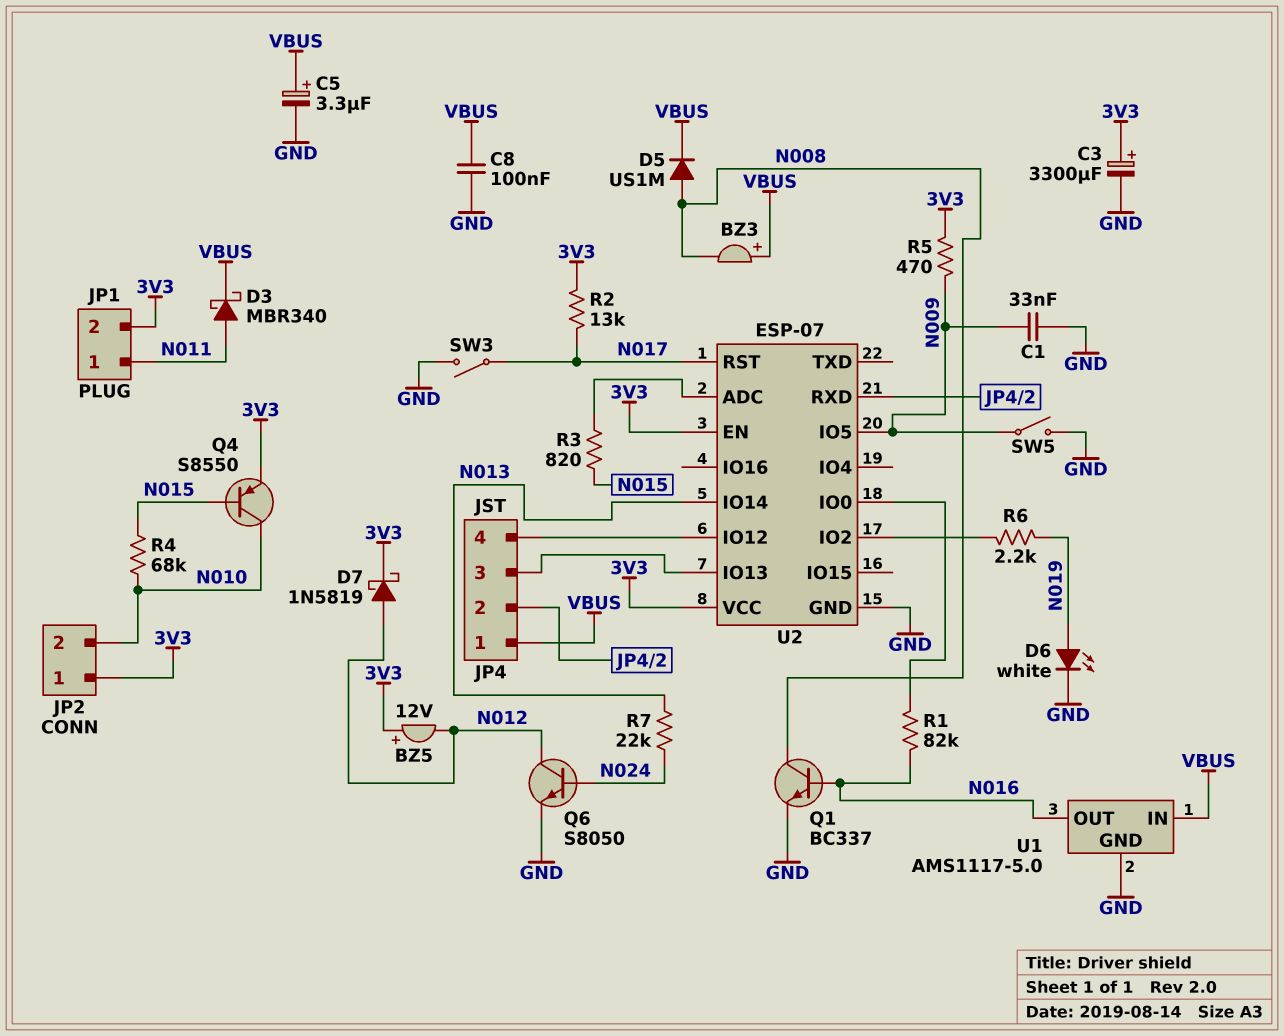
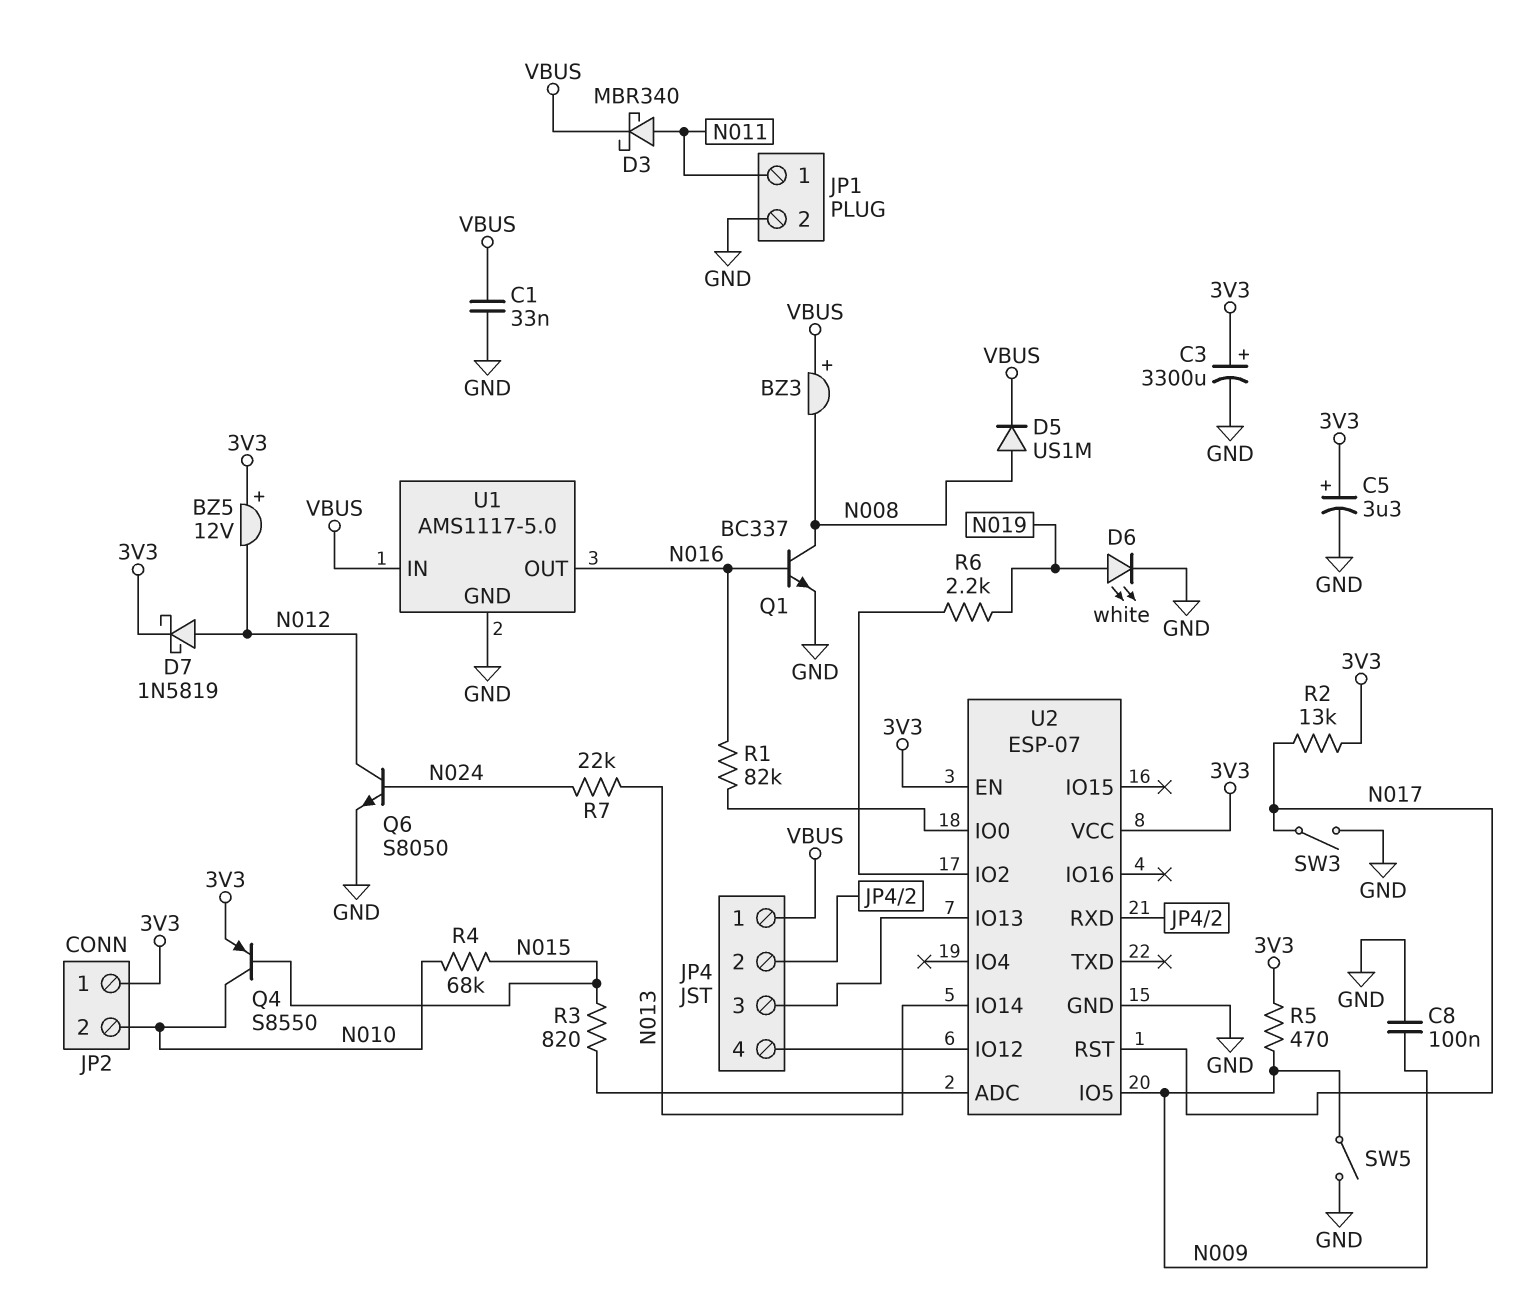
C1: 33nF (GND, N009) -> 33nF (GND, VBUS)
C5: 3.3uF (plus VBUS, minus GND) -> 3.3uF (plus 3V3, minus GND)
C8: 100nF (GND, VBUS) -> 100nF (GND, N009)
JP1 pin 2: 3V3 -> GND

